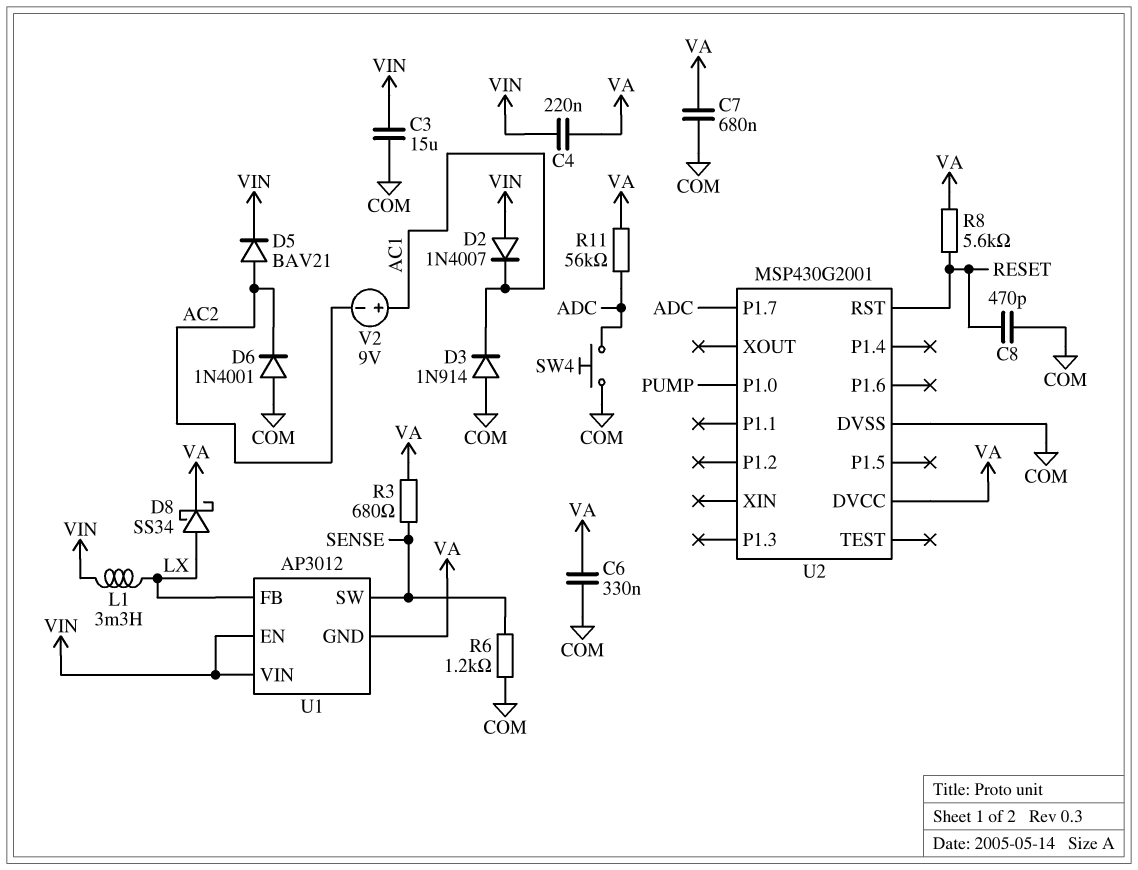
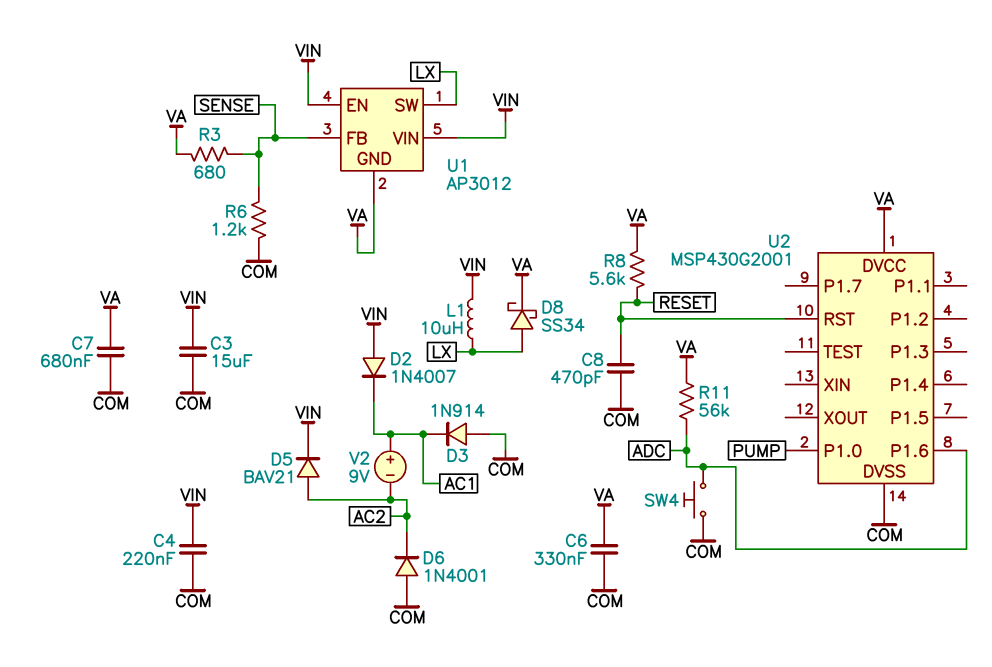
C4: 220nF (VA, VIN) -> 220nF (COM, VIN)
L1: 3.3mH (LX, VIN) -> 10uH (LX, VIN)
U1 pin FB: LX -> SENSE
U1 pin SW: SENSE -> LX
U2 pin P1.6: none -> ADC
U2 pin P1.7: ADC -> none

